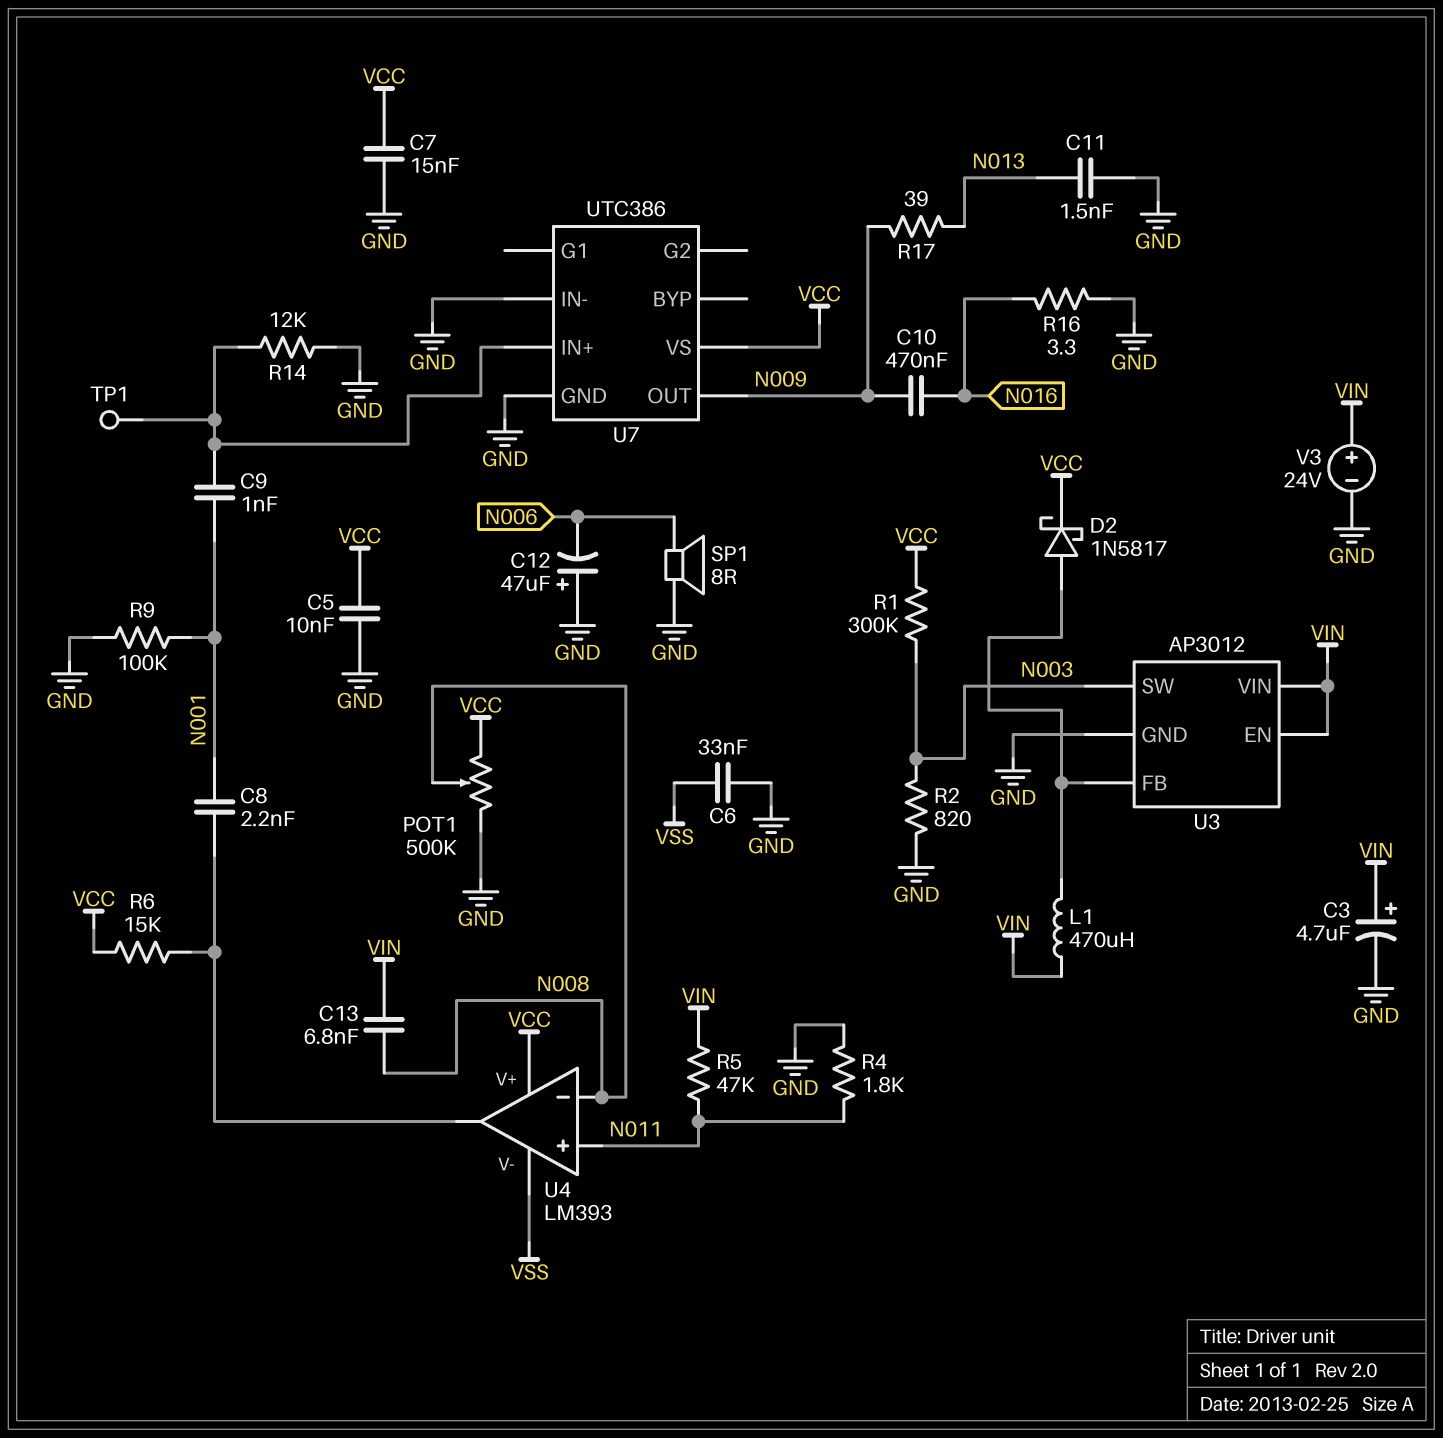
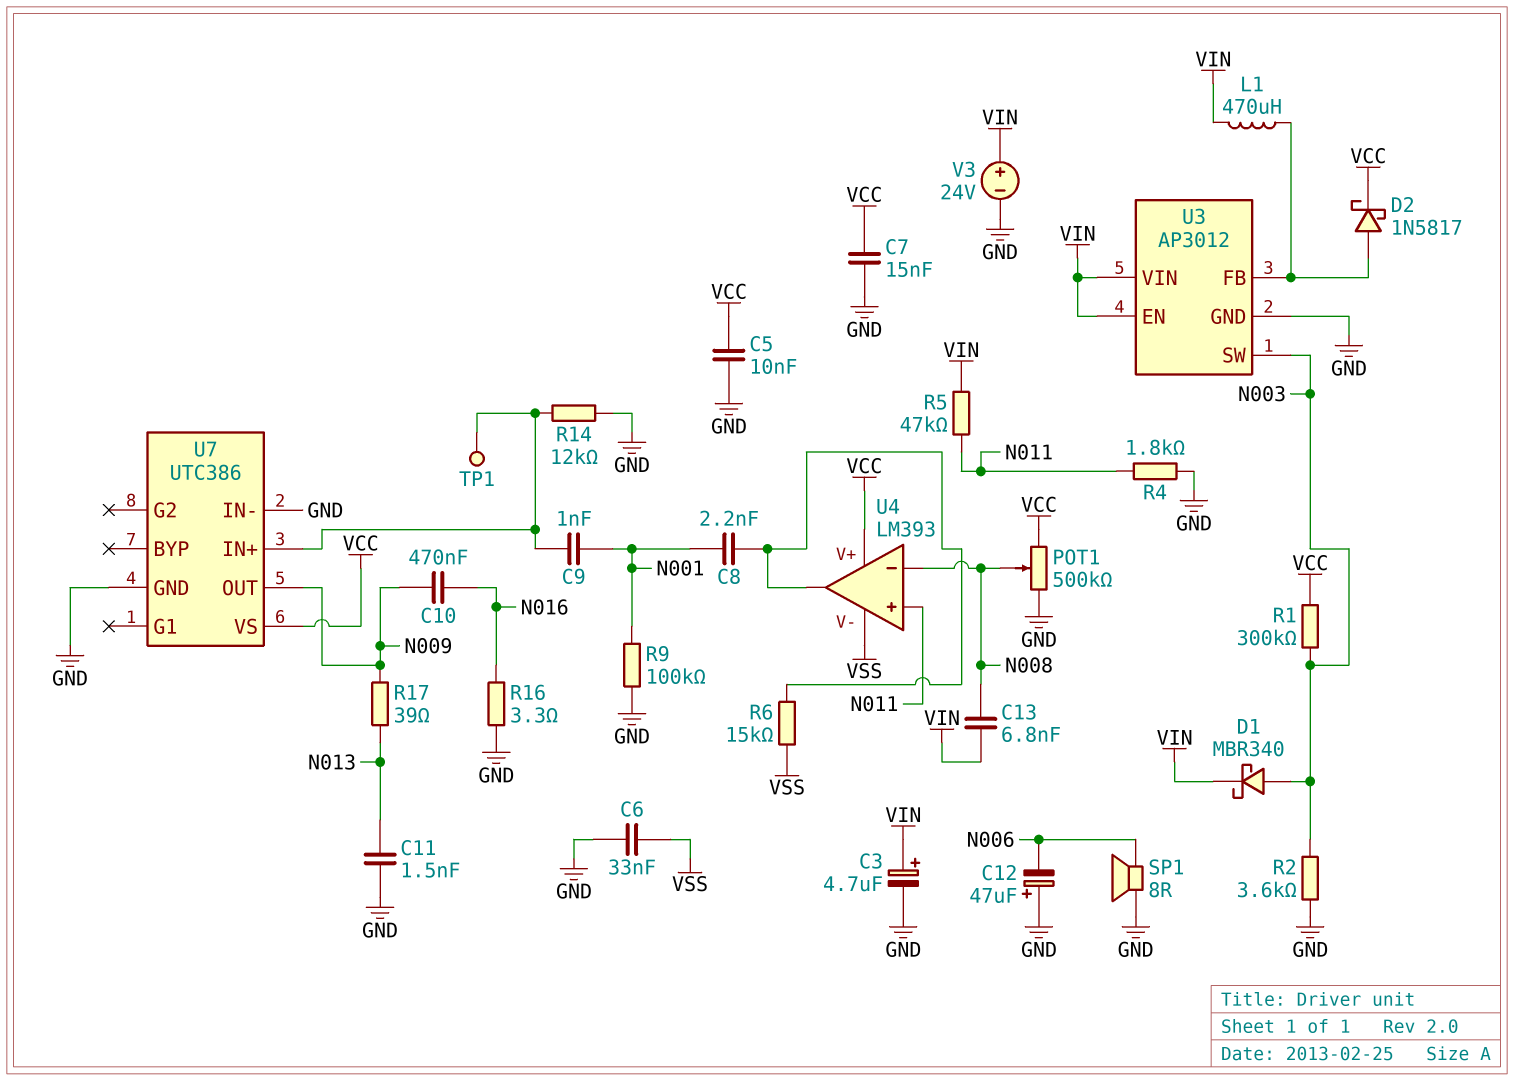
D1: none -> schottky MBR340 (A N003, K VIN)
R2: 820 (GND, N003) -> 3.6k (GND, N003)
R6: 15k (U4/out, VCC) -> 15k (U4/out, VSS)

